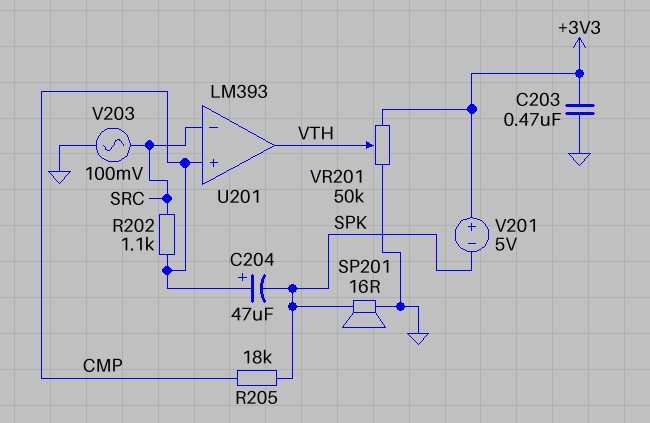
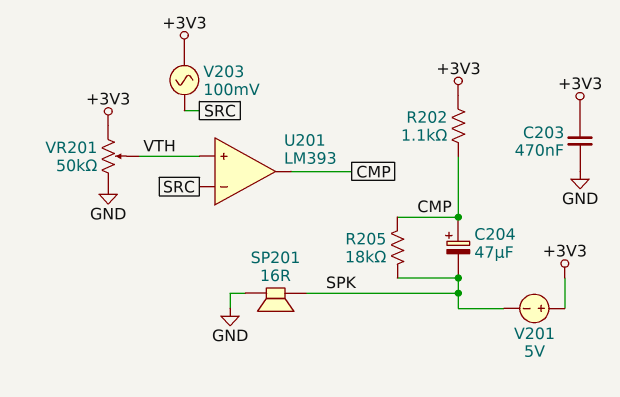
R202: 1.1k (CMP, SRC) -> 1.1k (+3V3, CMP)
U201 pin in+: CMP -> VTH
U201 pin out: VTH -> CMP
V203: AC 100mV (GND, SRC) -> AC 100mV (+3V3, SRC)

